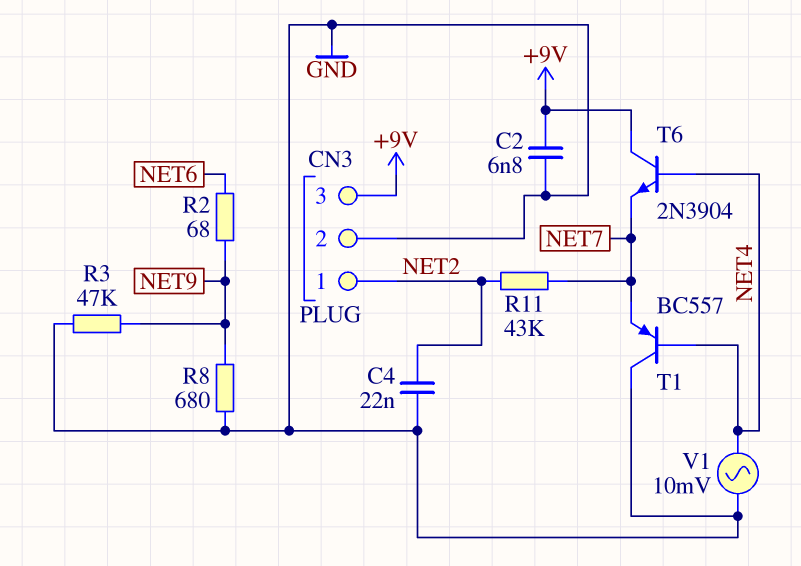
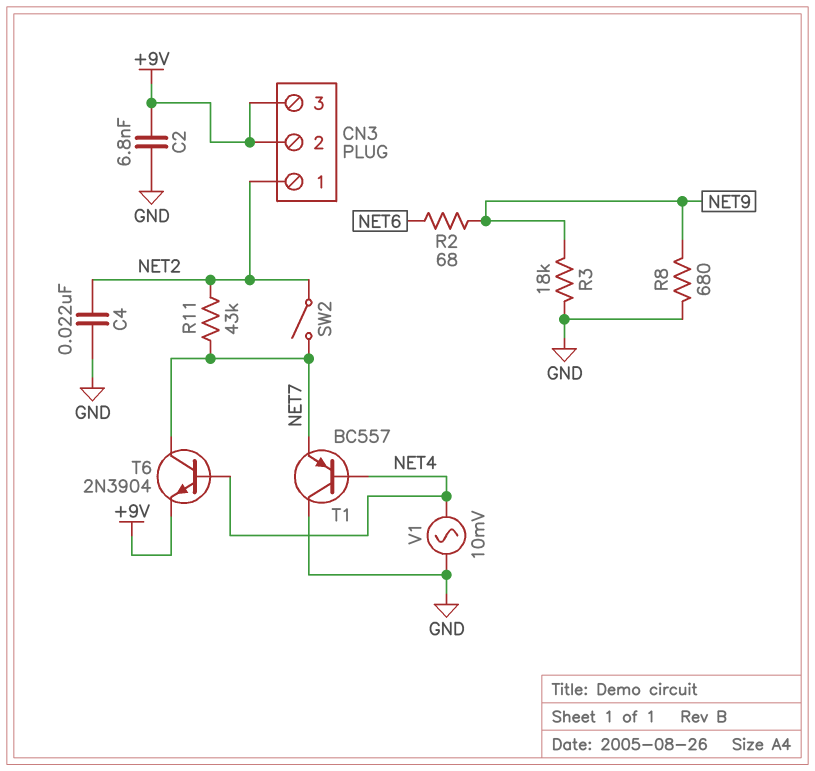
CN3 pin 2: GND -> +9V
R3: 47k (GND, NET9) -> 18k (GND, NET9)
SW2: none -> switch (NET2, NET7)
T6: NPN 2N3904 (B NET4, C +9V, E NET7) -> NPN 2N3904 (B NET4, C NET7, E +9V)

